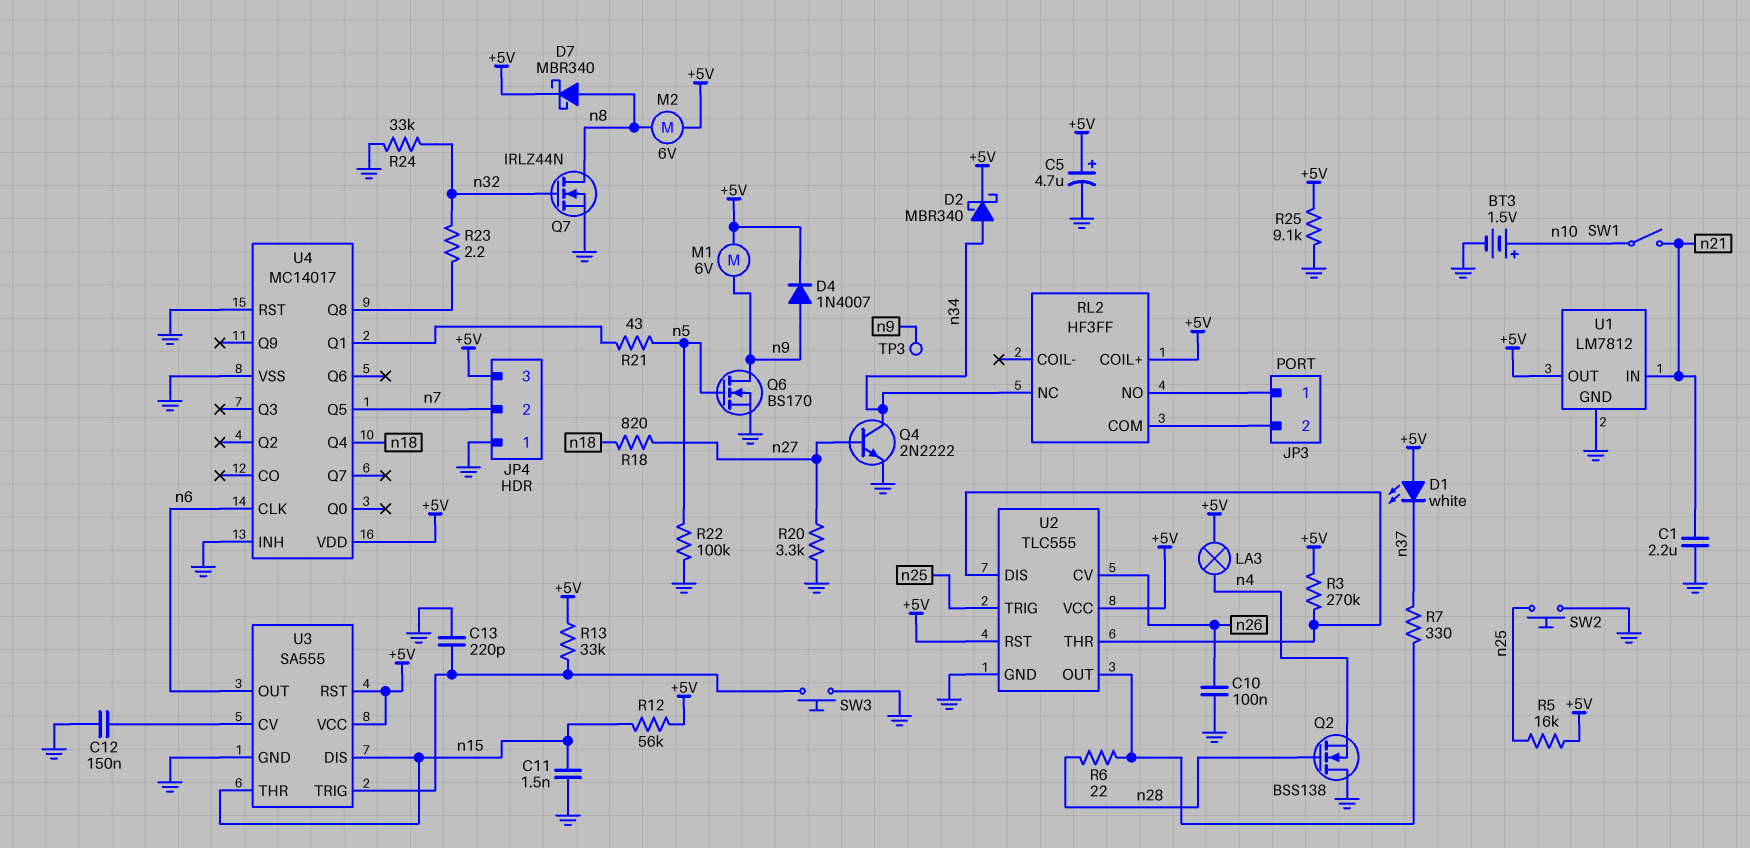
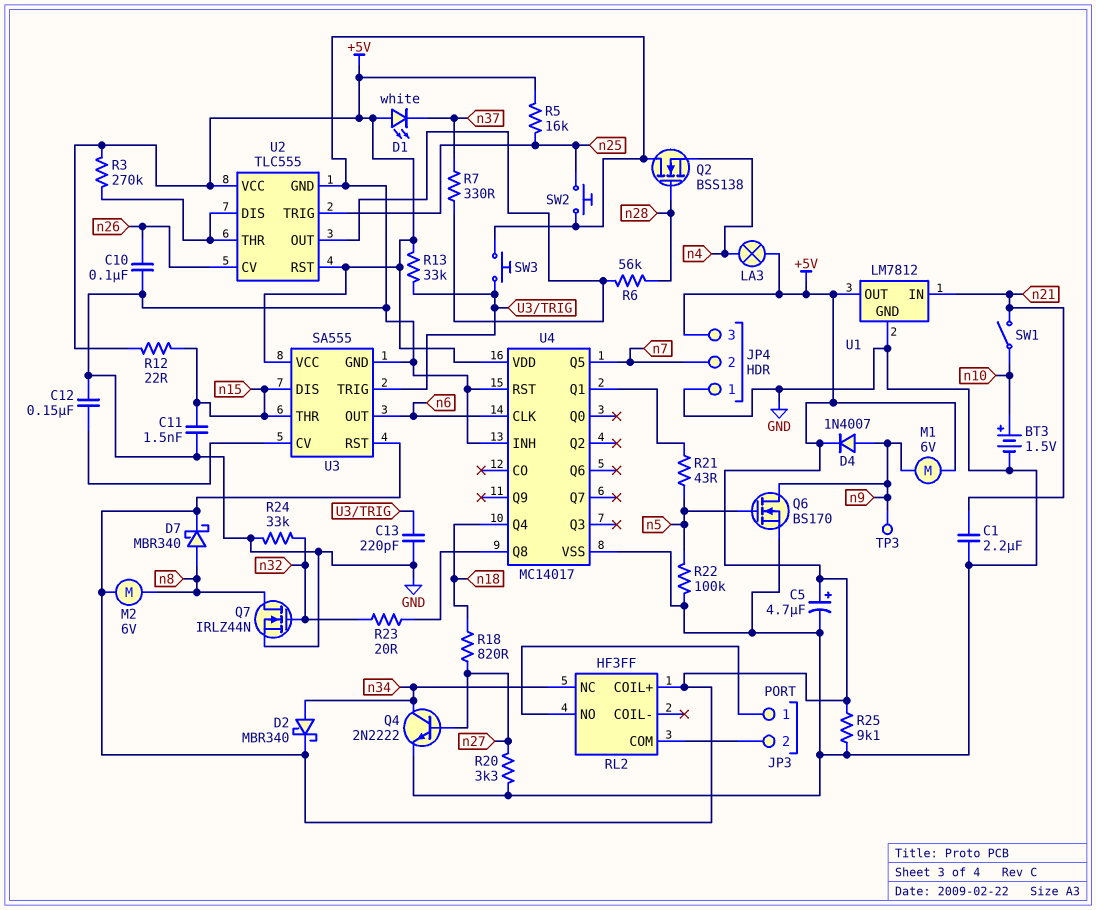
R6: 22 (U2/OUT, n28) -> 56k (U2/OUT, n28)
R12: 56k (+5V, n15) -> 22 (+5V, n15)
R23: 2.2 (U4/Q8, n32) -> 20 (U4/Q8, n32)

